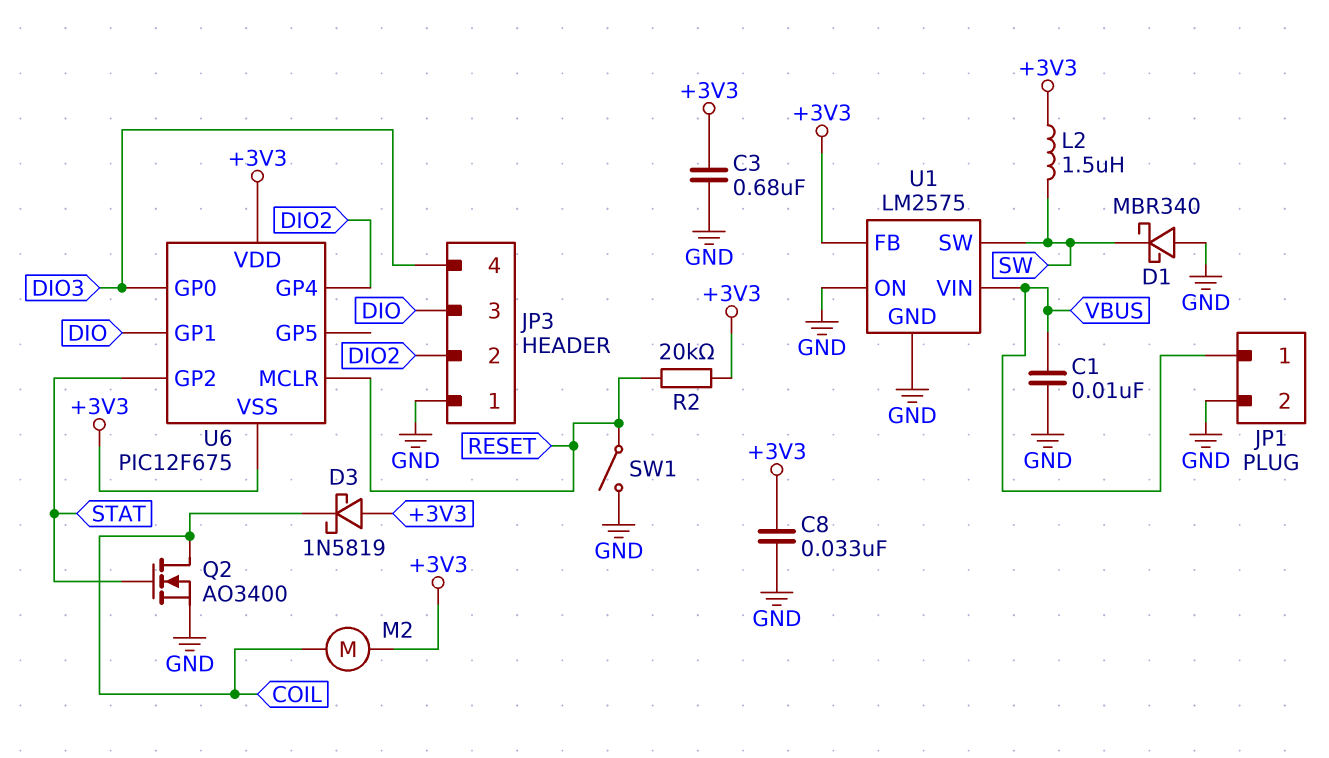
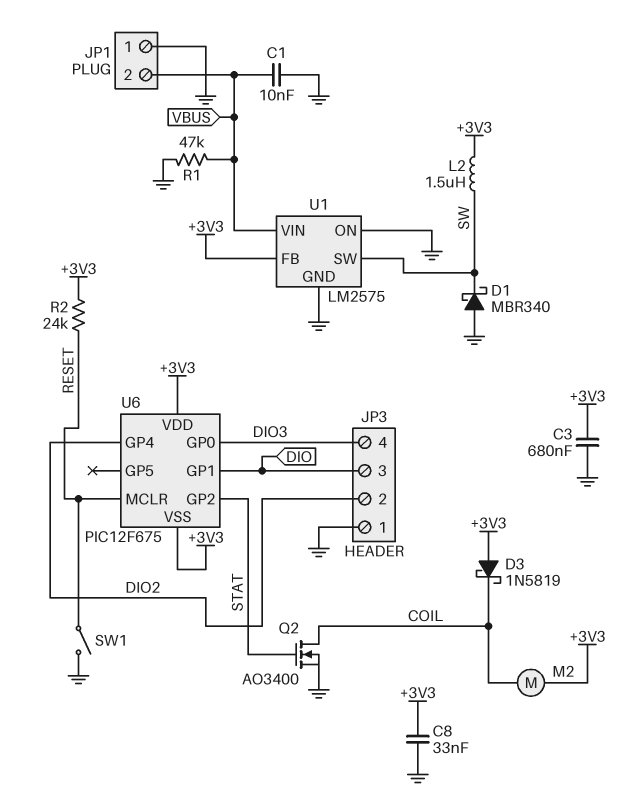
JP1 pin 1: VBUS -> GND
JP1 pin 2: GND -> VBUS
R1: none -> 47k (GND, VBUS)
R2: 20k (+3V3, RESET) -> 24k (+3V3, RESET)

